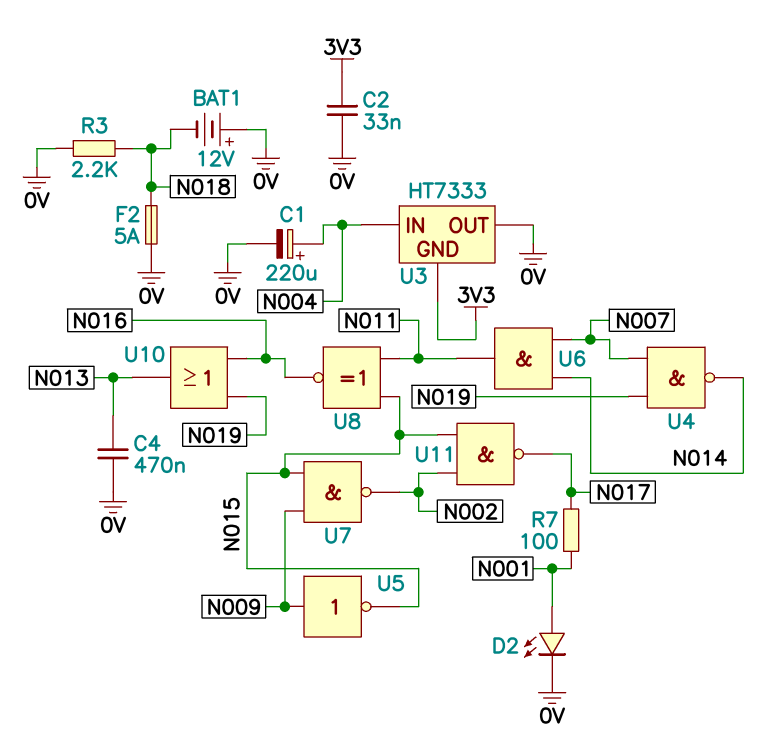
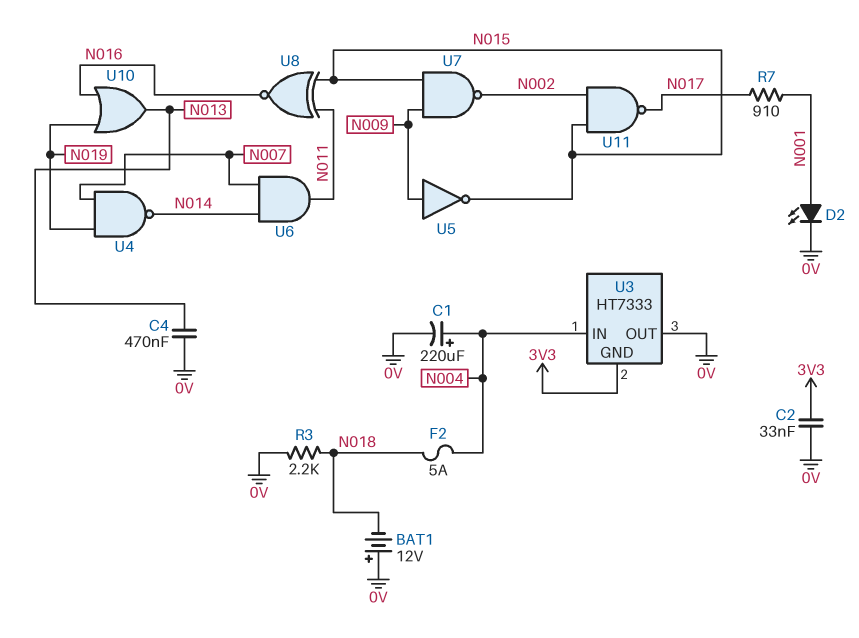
F2: 5A (0V, N018) -> 5A (N004, N018)
R7: 100 (N001, N017) -> 910 (N001, N017)

